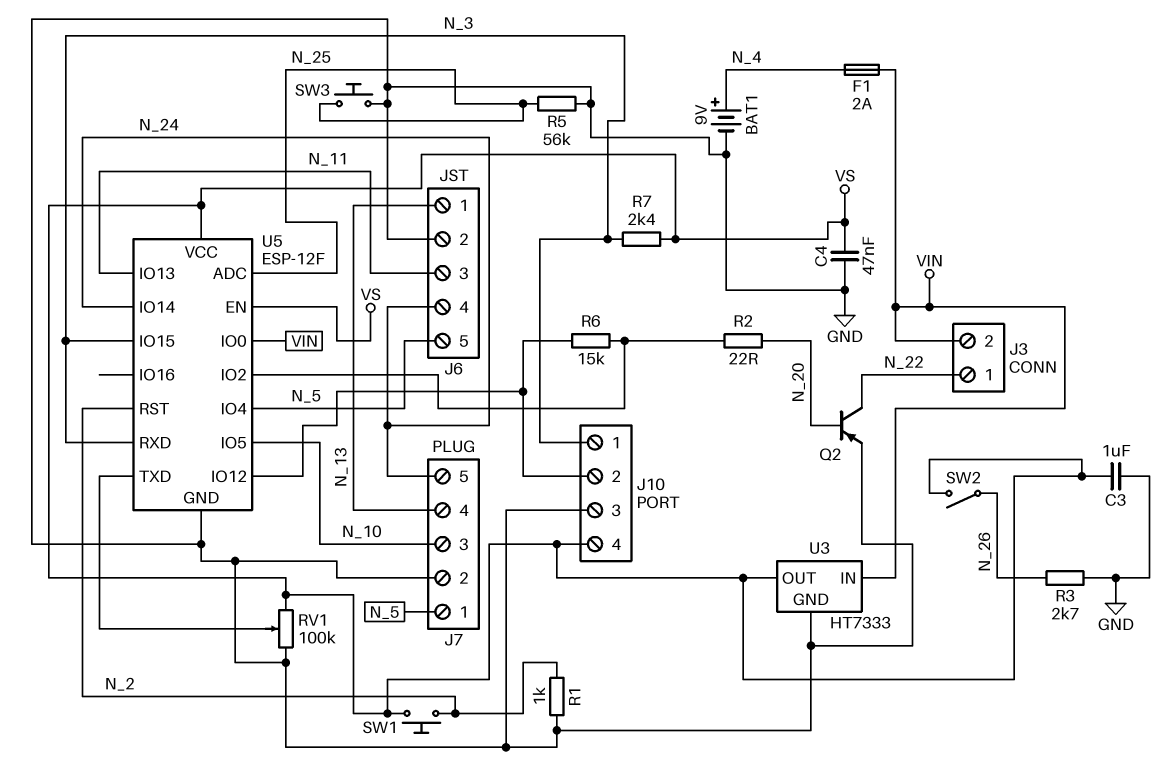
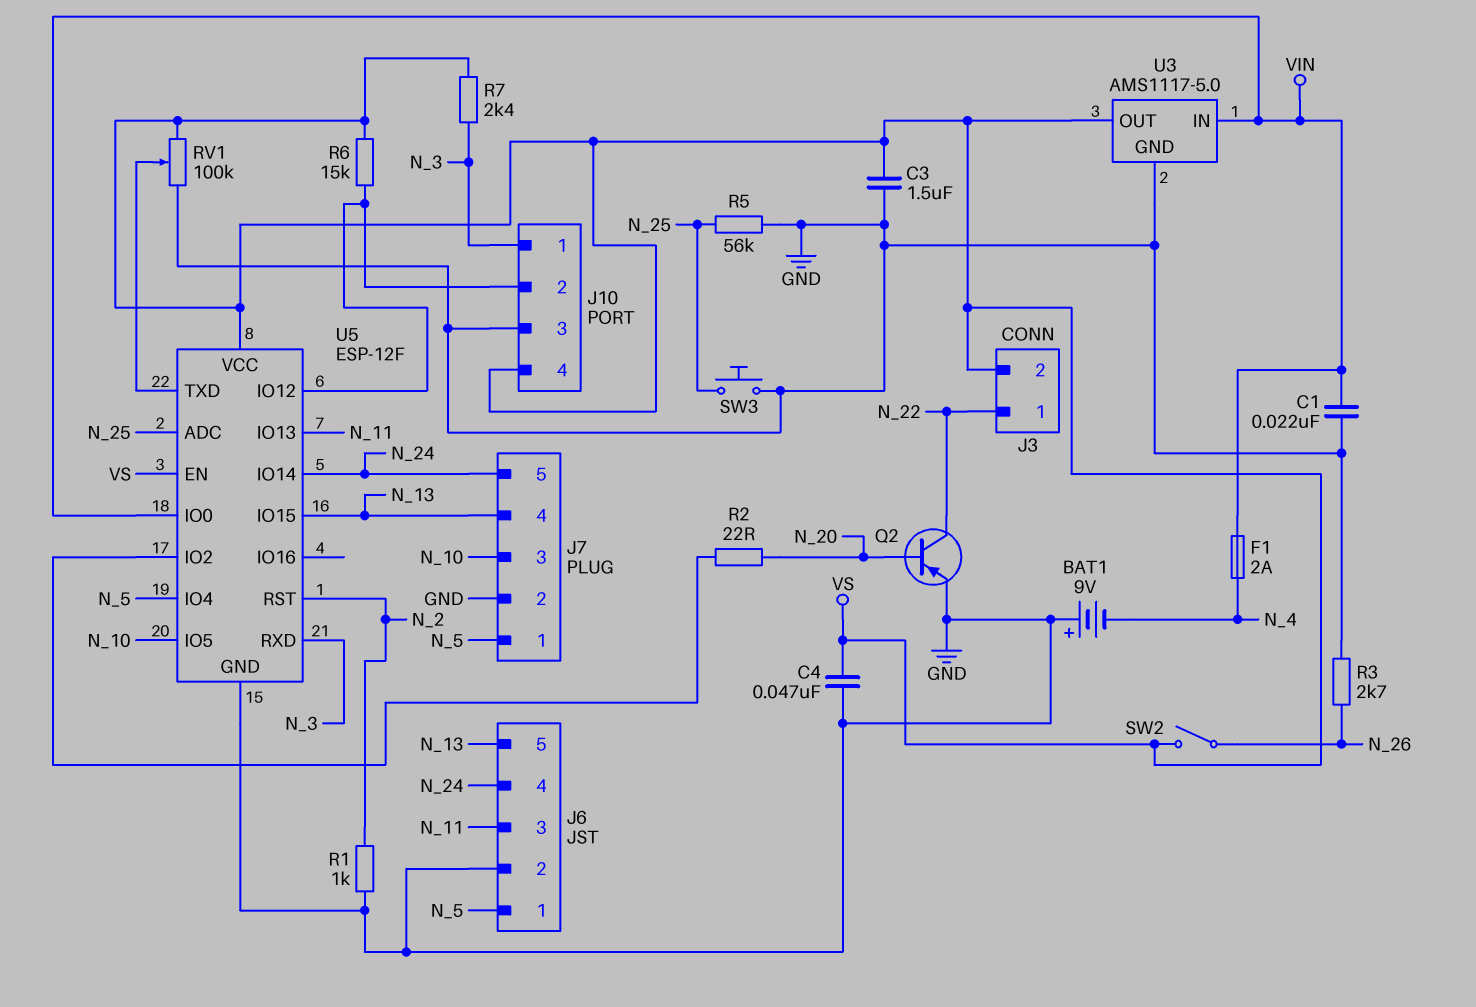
BAT1: 9V (plus N_4, minus GND) -> 9V (plus GND, minus N_4)
C1: none -> 22nF (GND, VIN)
C3: 1uF (GND, VS) -> 1.5uF (GND, VS)
J3 pin 2: VIN -> VS
J6 pin 1: N_13 -> N_5
J6 pin 5: N_5 -> N_13
R6: 15k (J10/2, U5/IO2) -> 15k (J10/2, VS)
SW1: button (N_2, VS) -> none
U3: HT7333 -> AMS1117-5.0
U5 pin IO15: N_3 -> N_13

